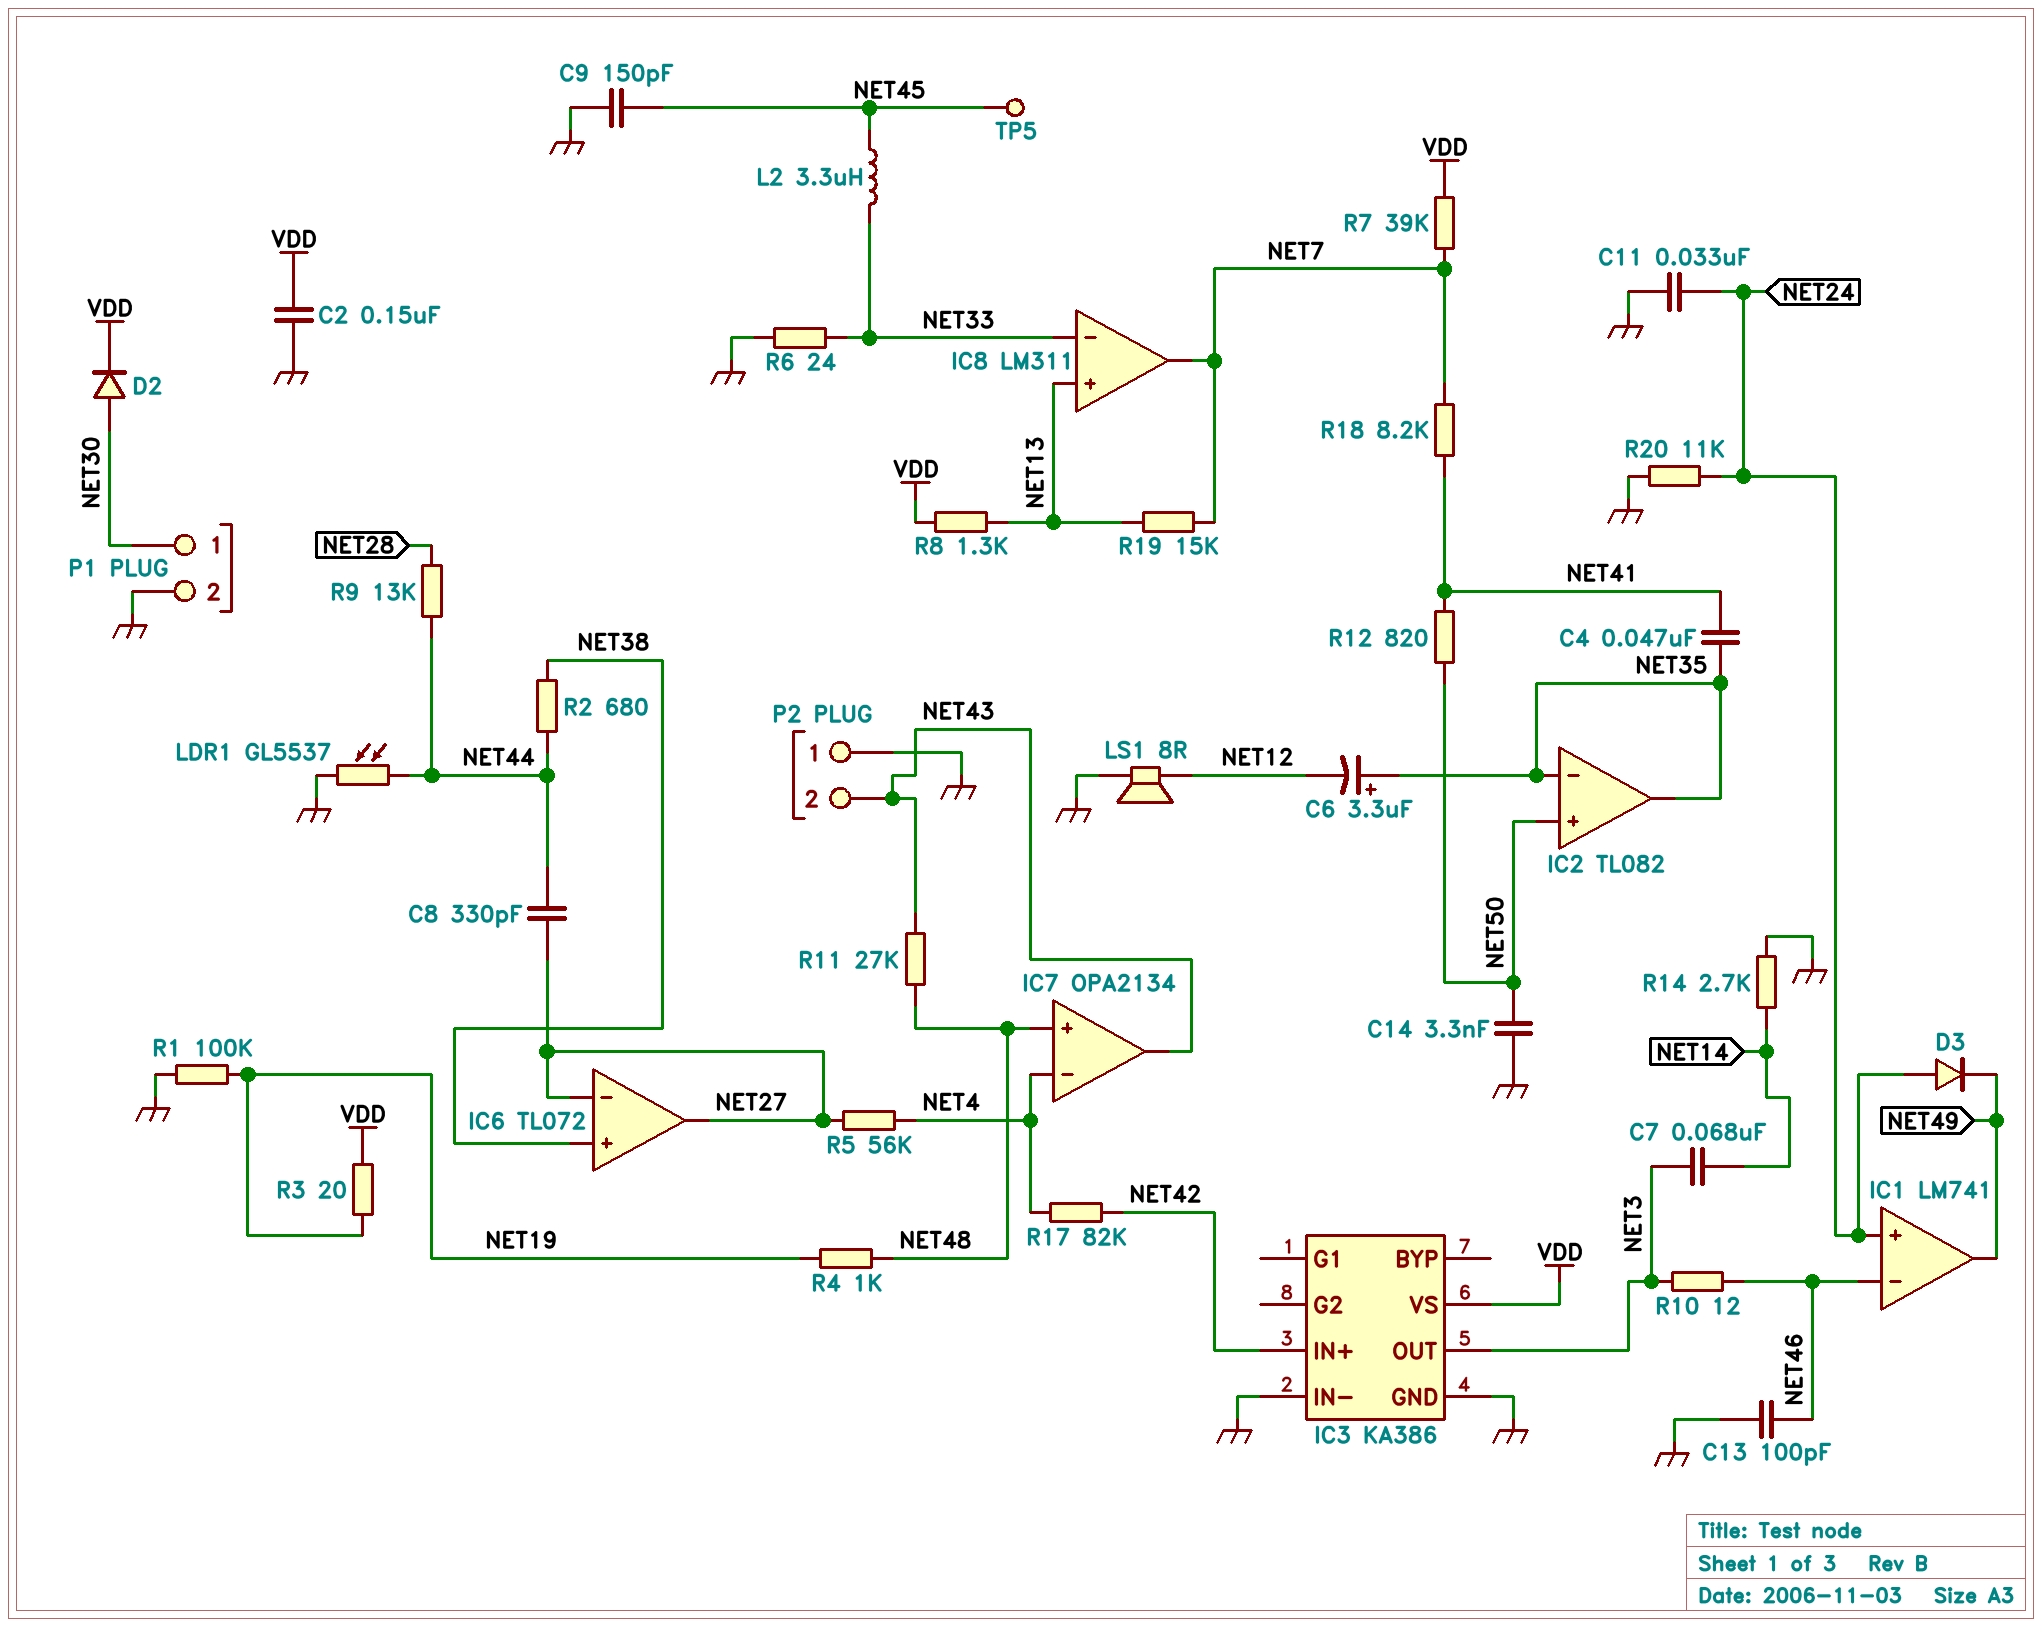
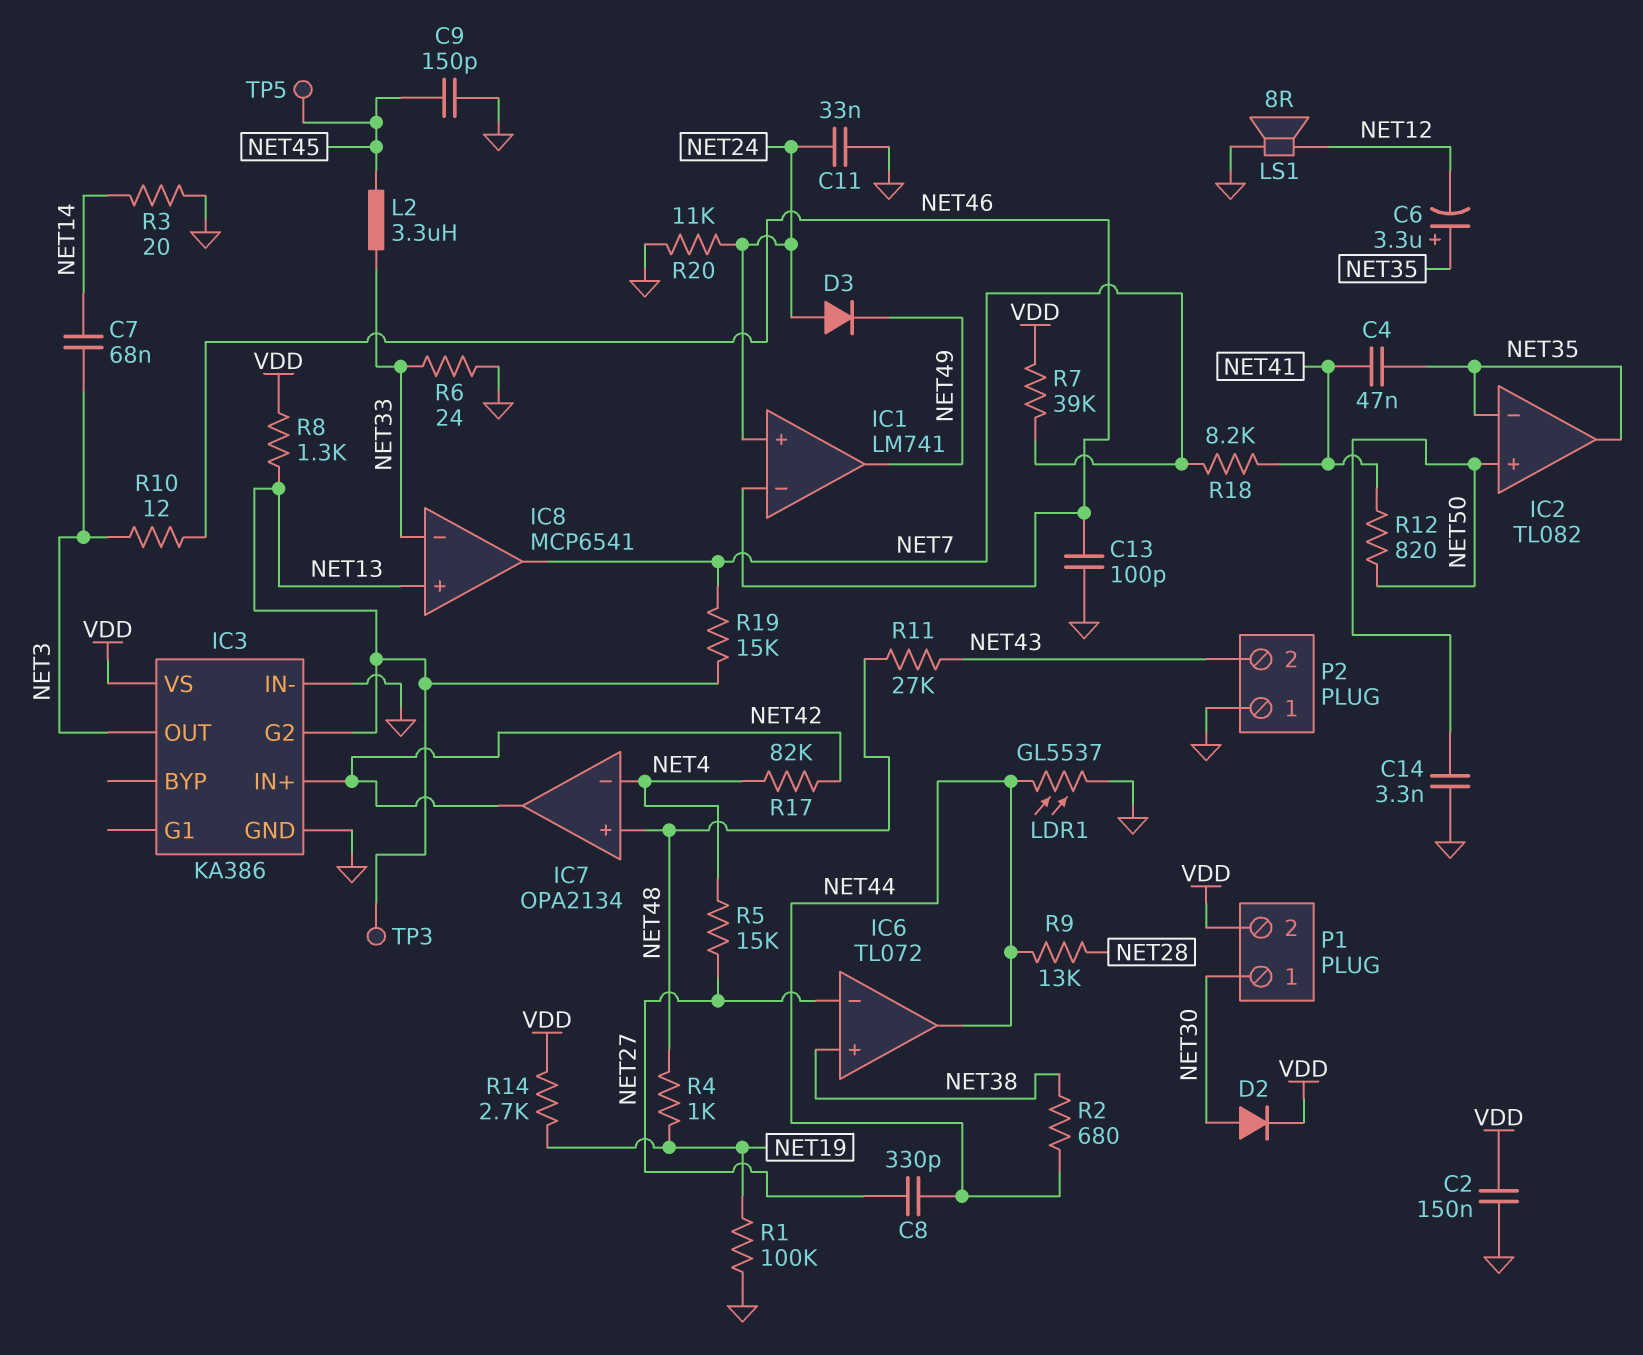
IC3 pin G2: none -> NET13
IC6 pin out: NET27 -> NET44
IC7 pin out: NET43 -> NET42
IC8: LM311 -> MCP6541
P1 pin 2: GND -> VDD
R3: 20 (NET19, VDD) -> 20 (GND, NET14)
R5: 56k (NET4, NET27) -> 15k (NET4, NET27)
R14: 2.7k (GND, NET14) -> 2.7k (NET19, VDD)
TP3: none -> test point (NET13)

